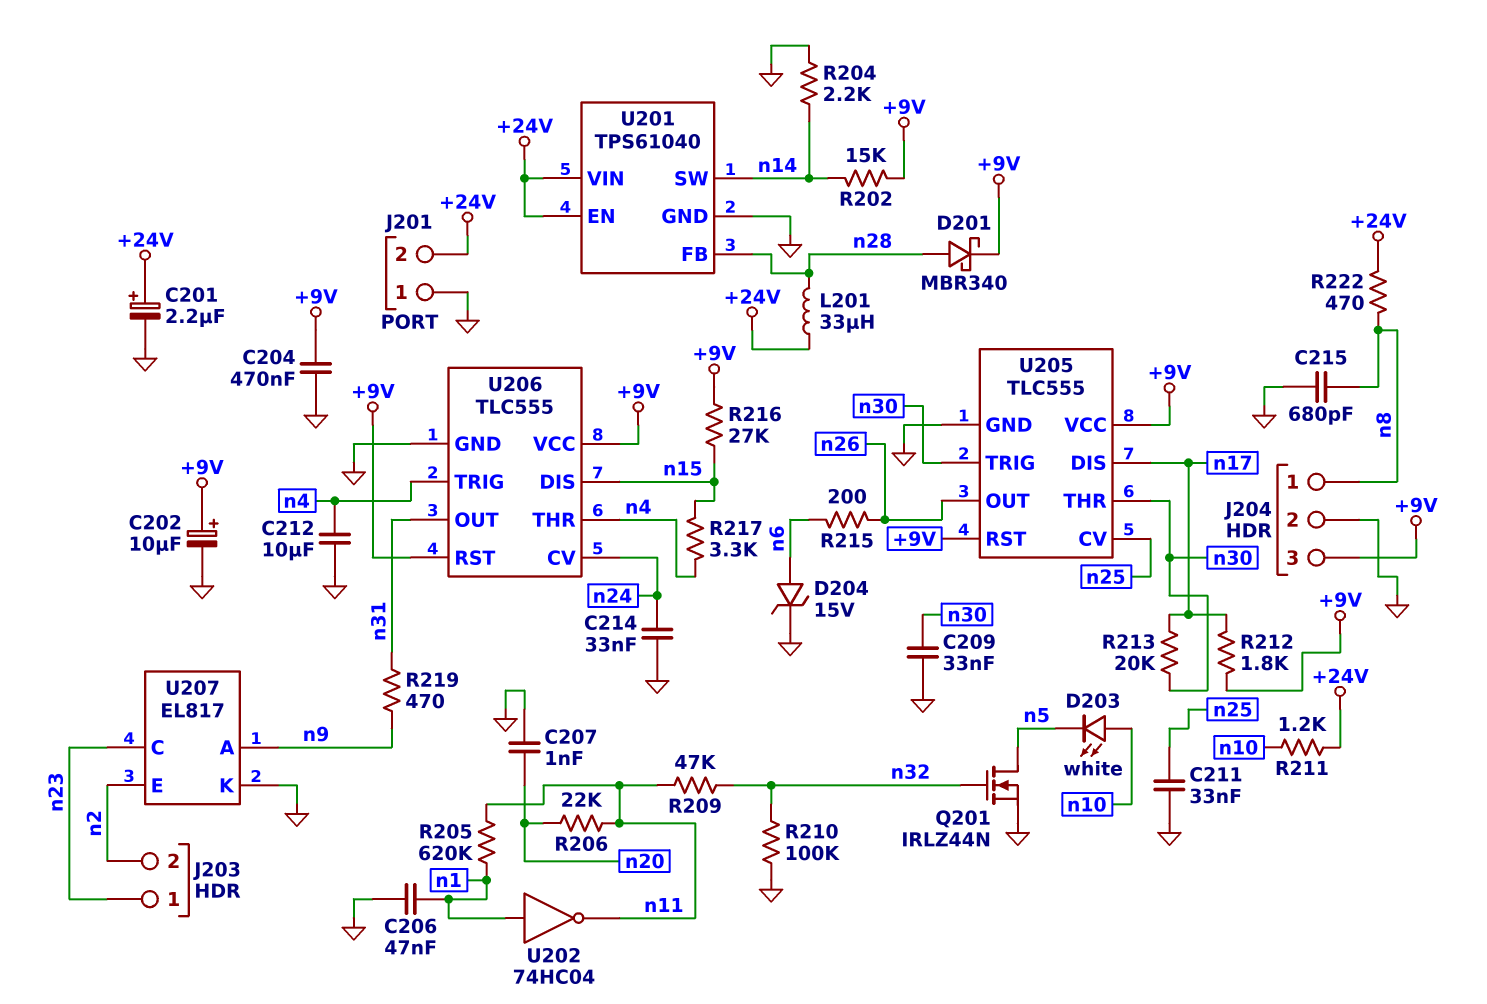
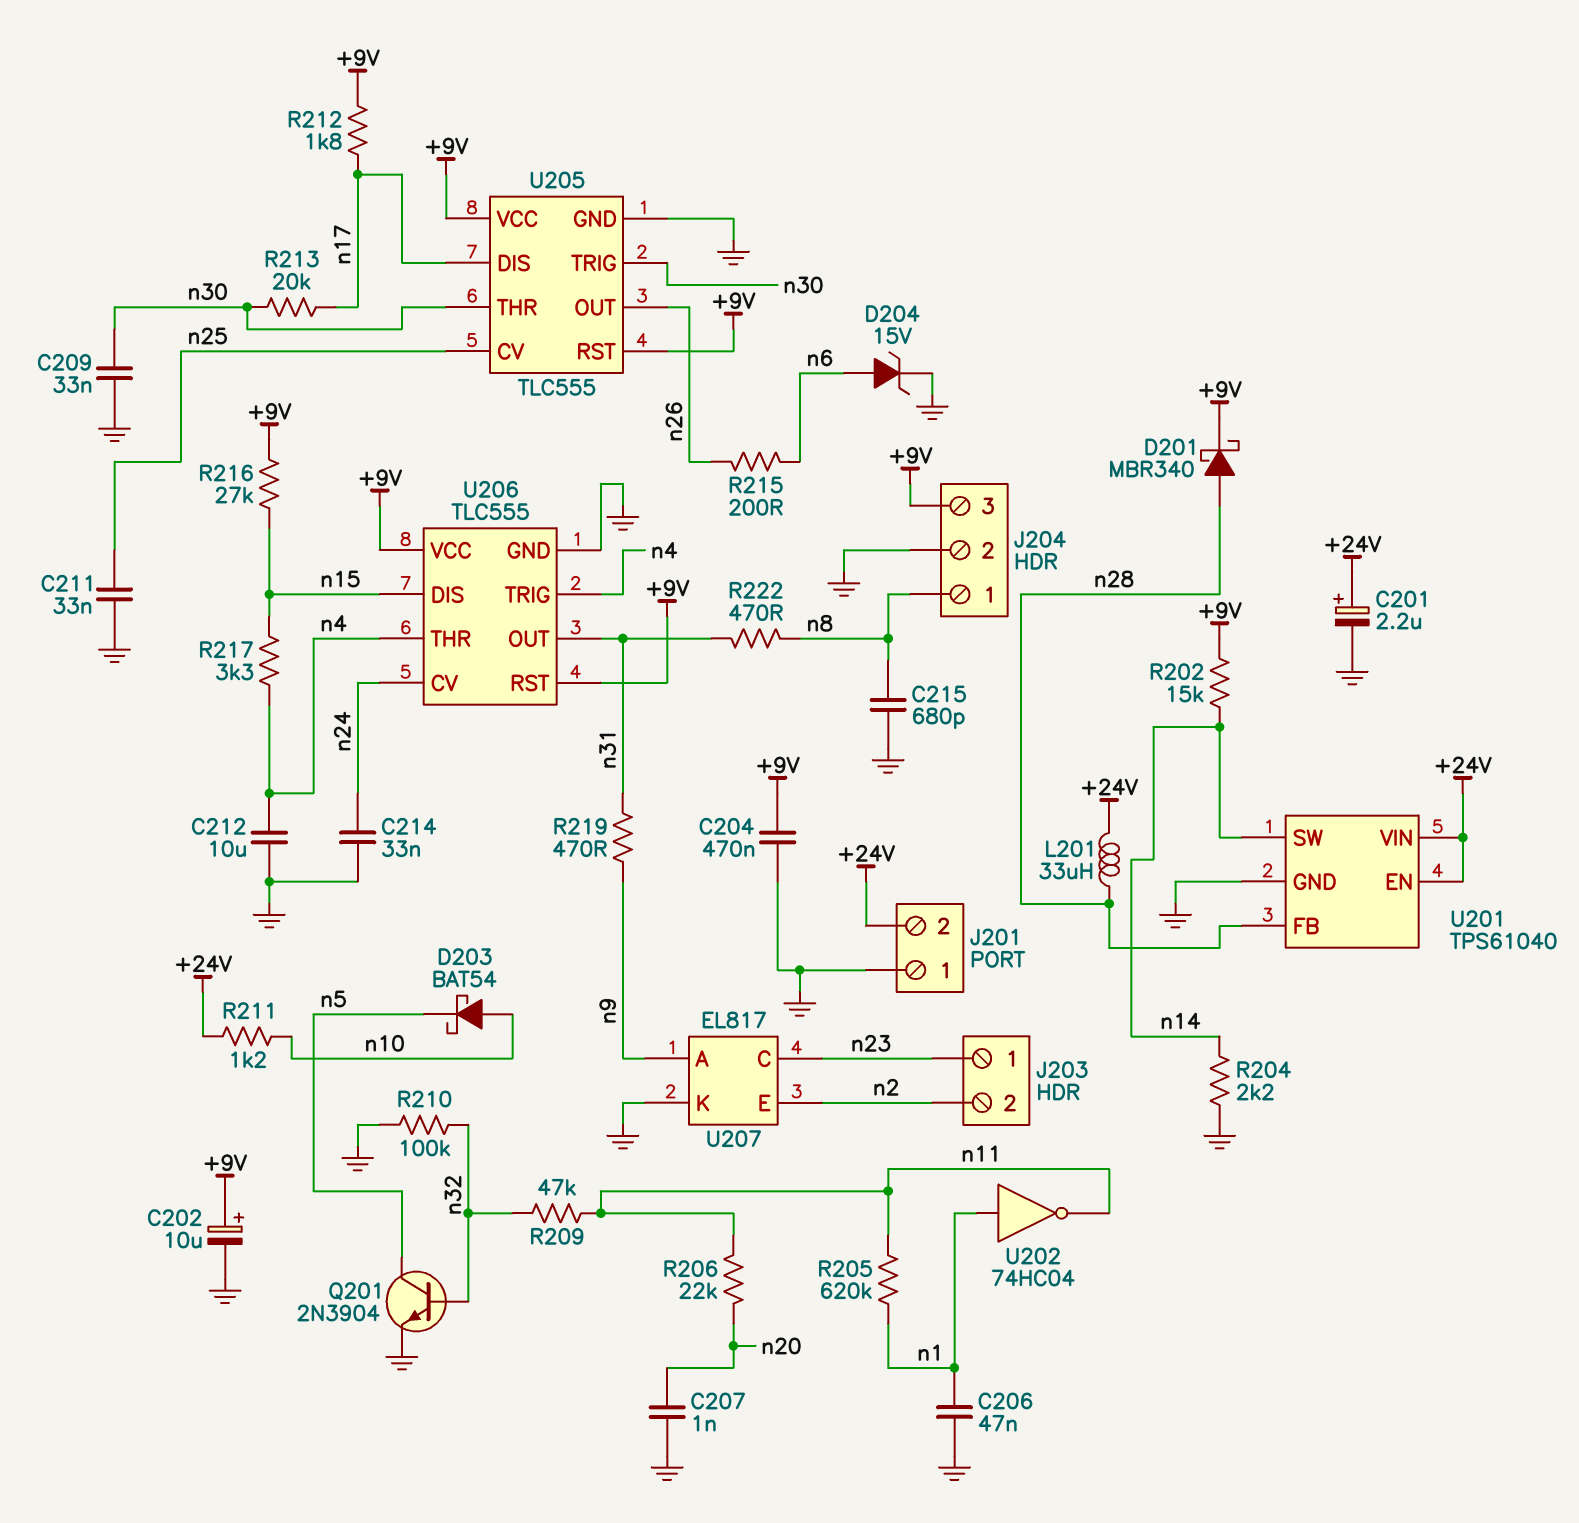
D203: LED white (A n10, K n5) -> schottky BAT54 (A n10, K n5)
Q201: NMOS IRLZ44N (G n32, D n5, S GND) -> NPN 2N3904 (B n32, C n5, E GND)
R222: 470 (+24V, n8) -> 470 (n8, n31)

